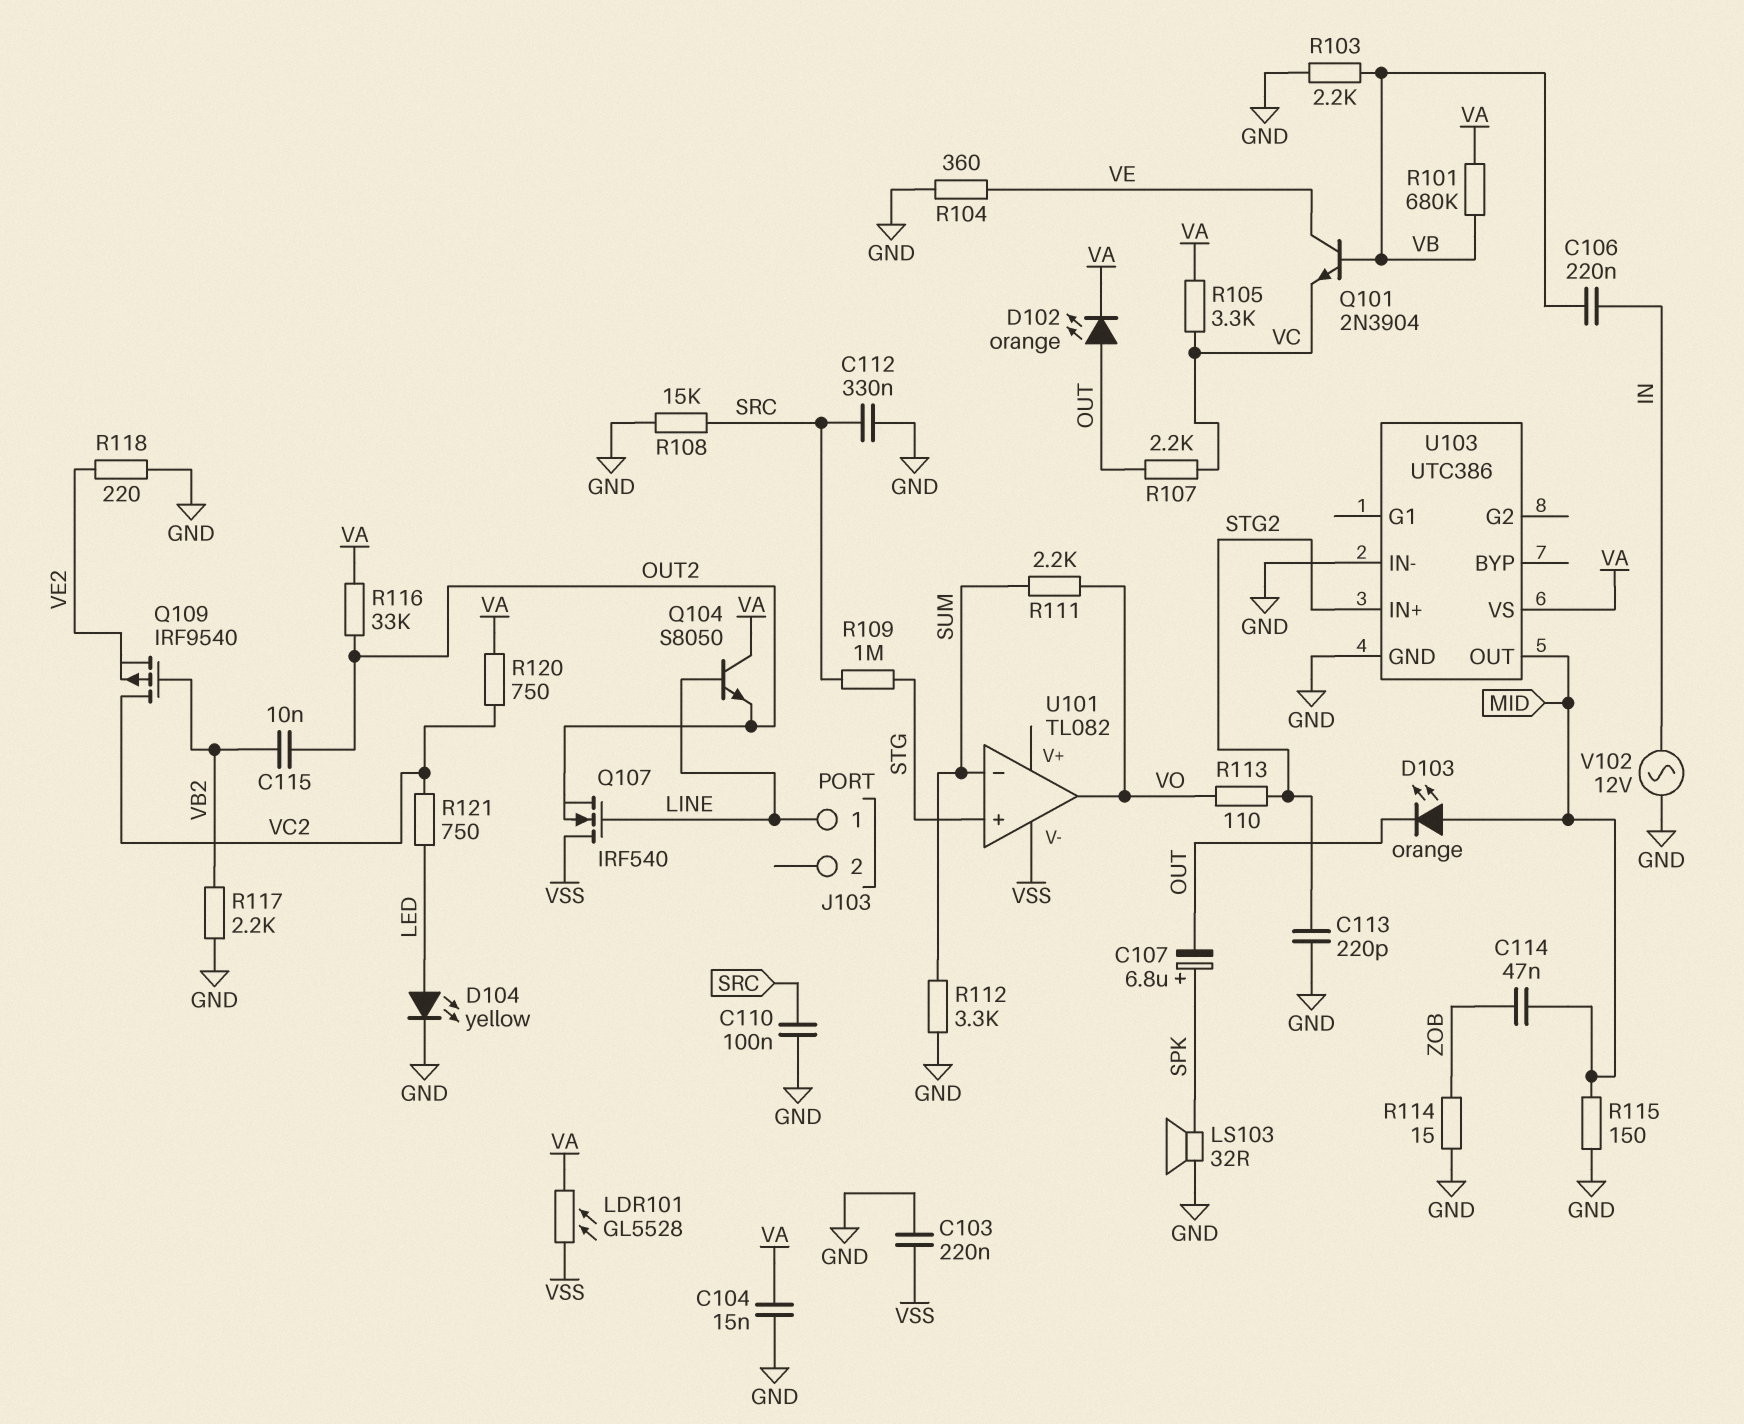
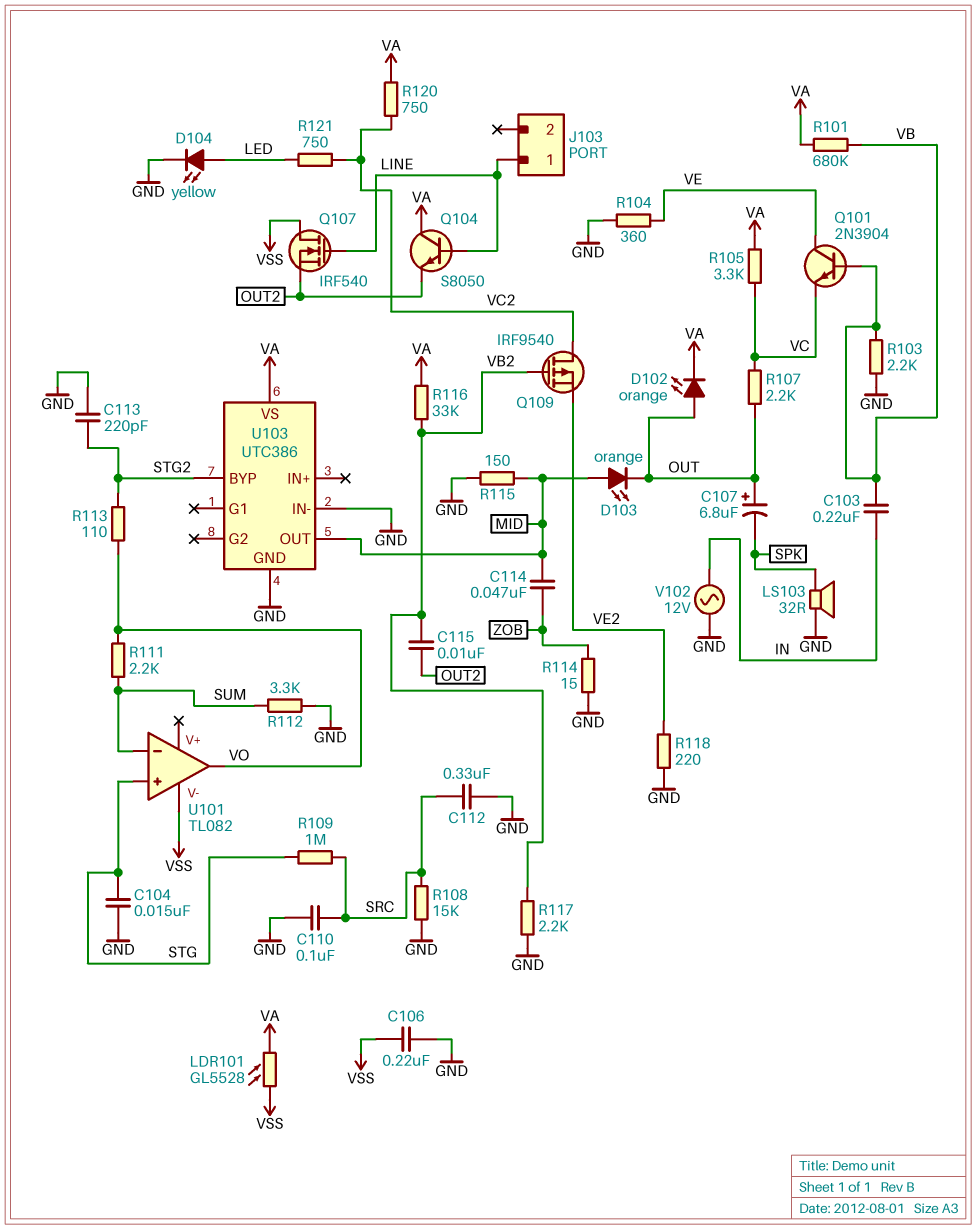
C103: 220nF (GND, VSS) -> 220nF (IN, VB)
C104: 15nF (GND, VA) -> 15nF (GND, STG)
C106: 220nF (IN, VB) -> 220nF (GND, VSS)
C107: 6.8uF (plus SPK, minus OUT) -> 6.8uF (plus OUT, minus SPK)
R116: 33k (OUT2, VA) -> 33k (VA, VB2)
U103 pin BYP: none -> STG2
U103 pin IN+: STG2 -> none

